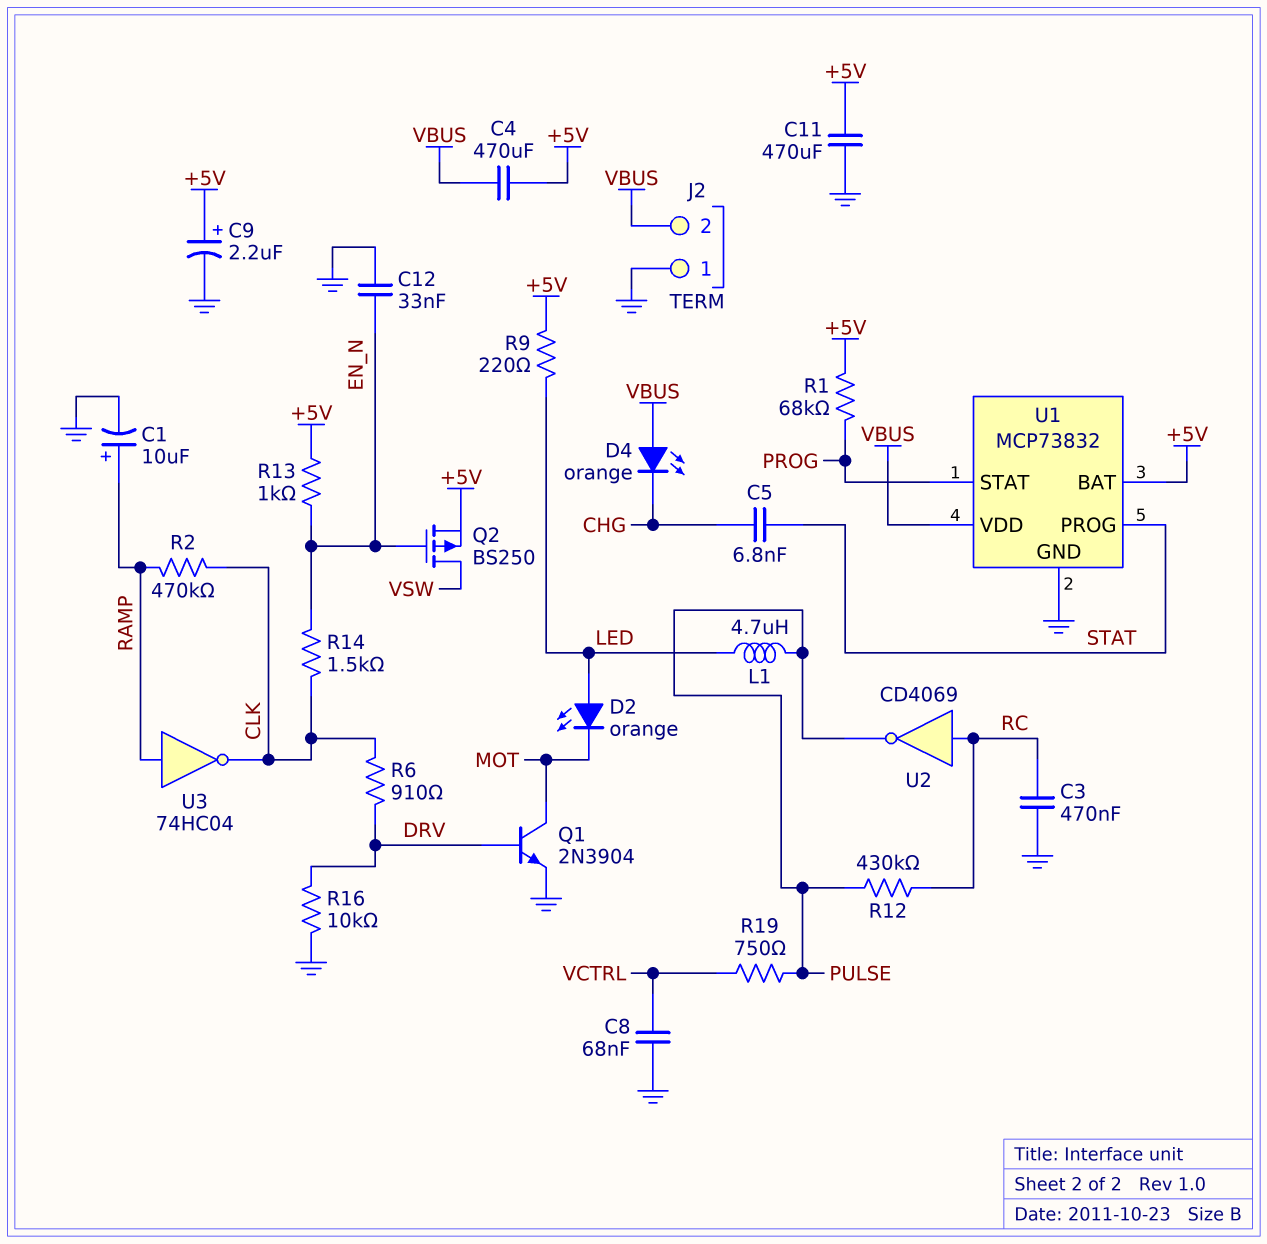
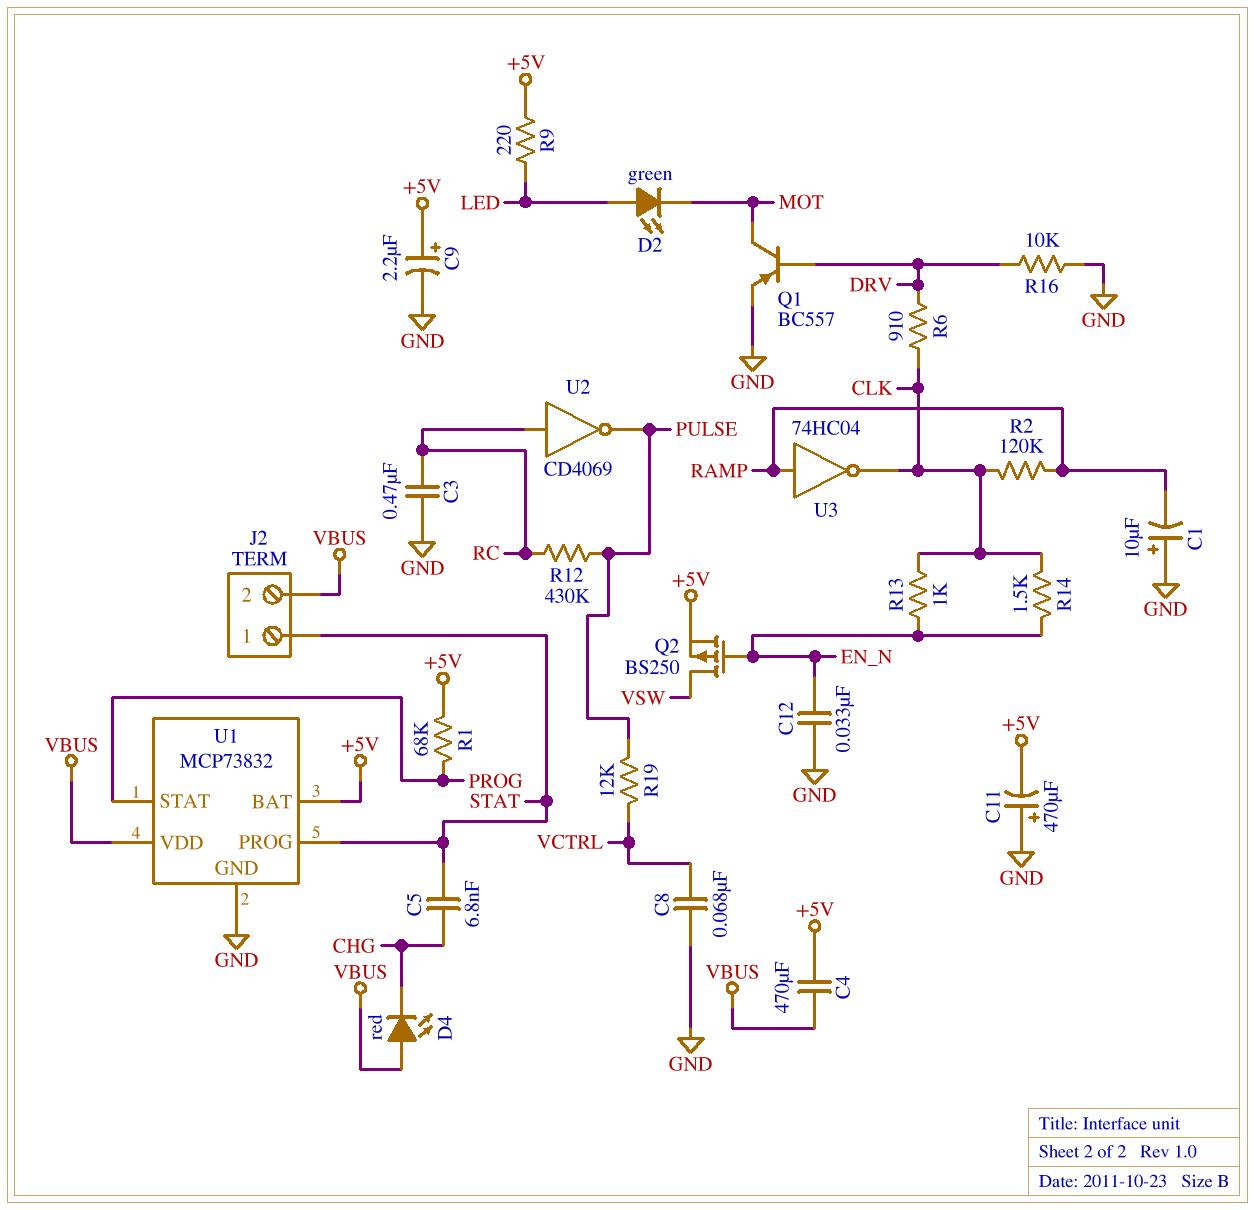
C1: 10uF (plus RAMP, minus GND) -> 10uF (plus GND, minus RAMP)
C11: 470uF (+5V, GND) -> 470uF (plus GND, minus +5V)
D2: LED orange (A LED, K MOT) -> LED green (A LED, K MOT)
D4: LED orange (A VBUS, K CHG) -> LED red (A VBUS, K CHG)
J2 pin 1: GND -> STAT
L1: 4.7uH (LED, PULSE) -> none
Q1: NPN 2N3904 (B DRV, C MOT, E GND) -> PNP BC557 (B DRV, C MOT, E GND)
R2: 470k (CLK, RAMP) -> 120k (CLK, RAMP)
R13: 1k (+5V, EN_N) -> 1k (CLK, EN_N)
R19: 750 (PULSE, VCTRL) -> 12k (PULSE, VCTRL)

